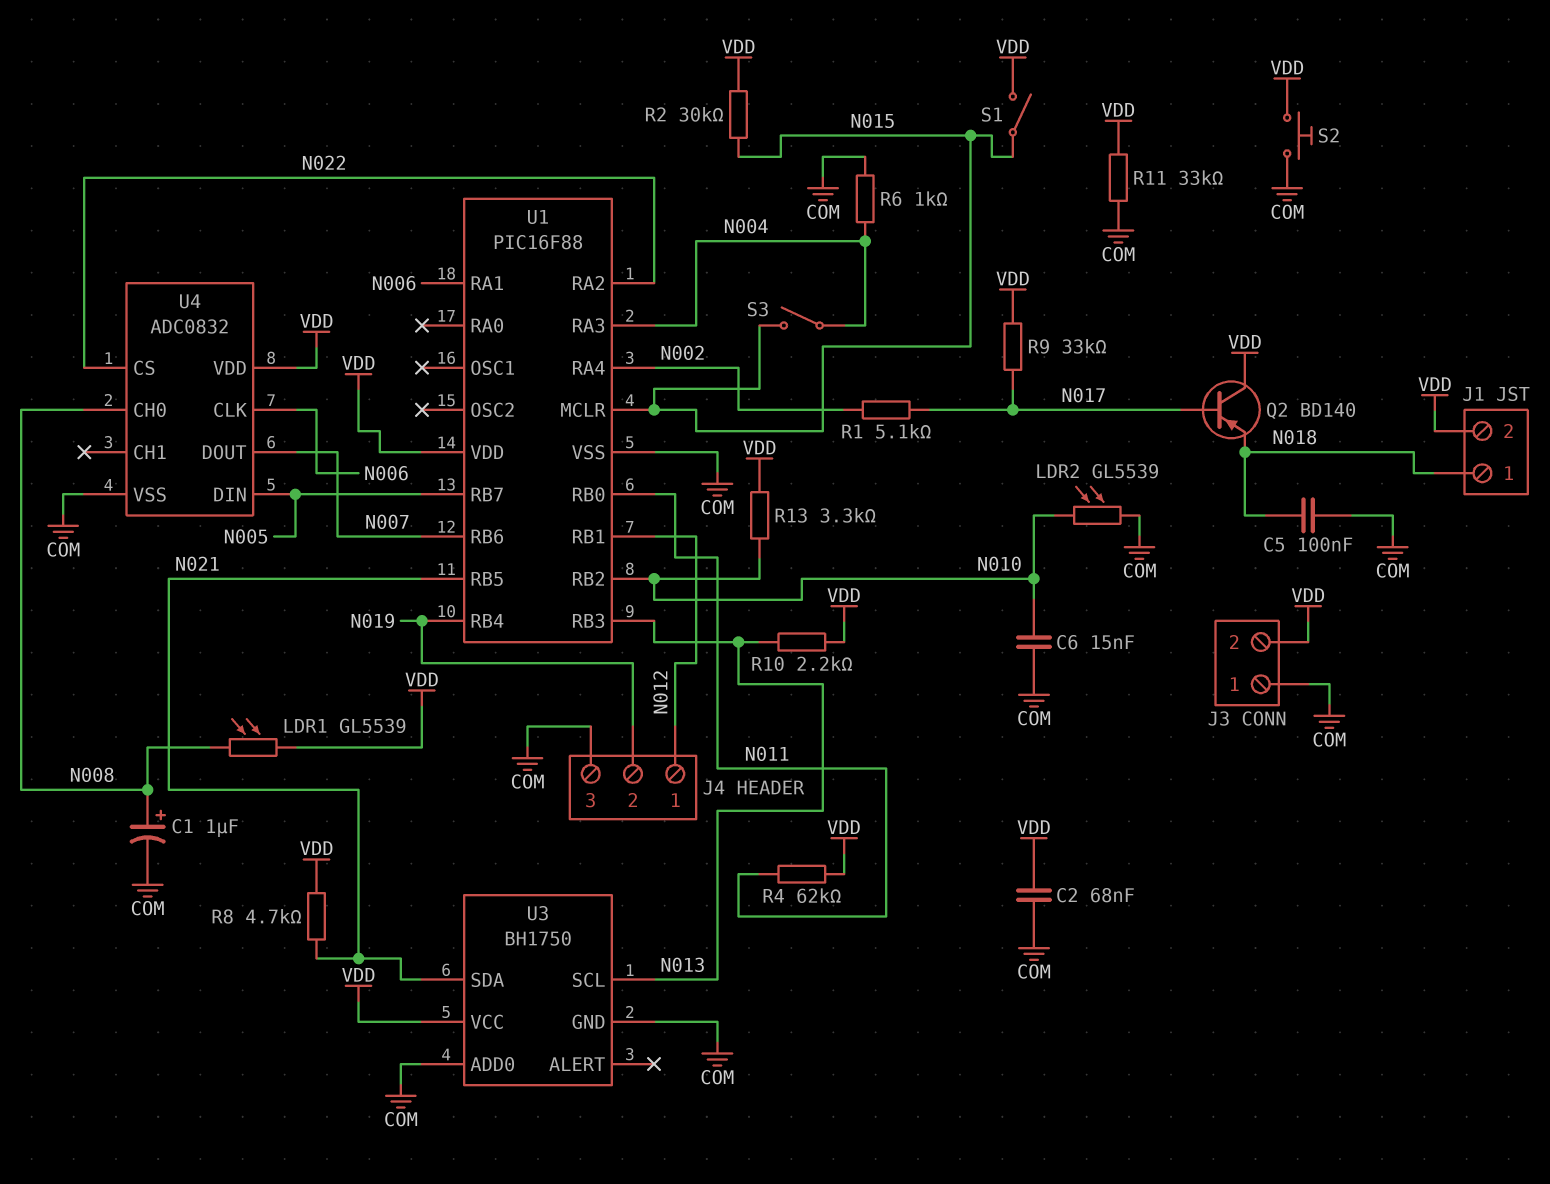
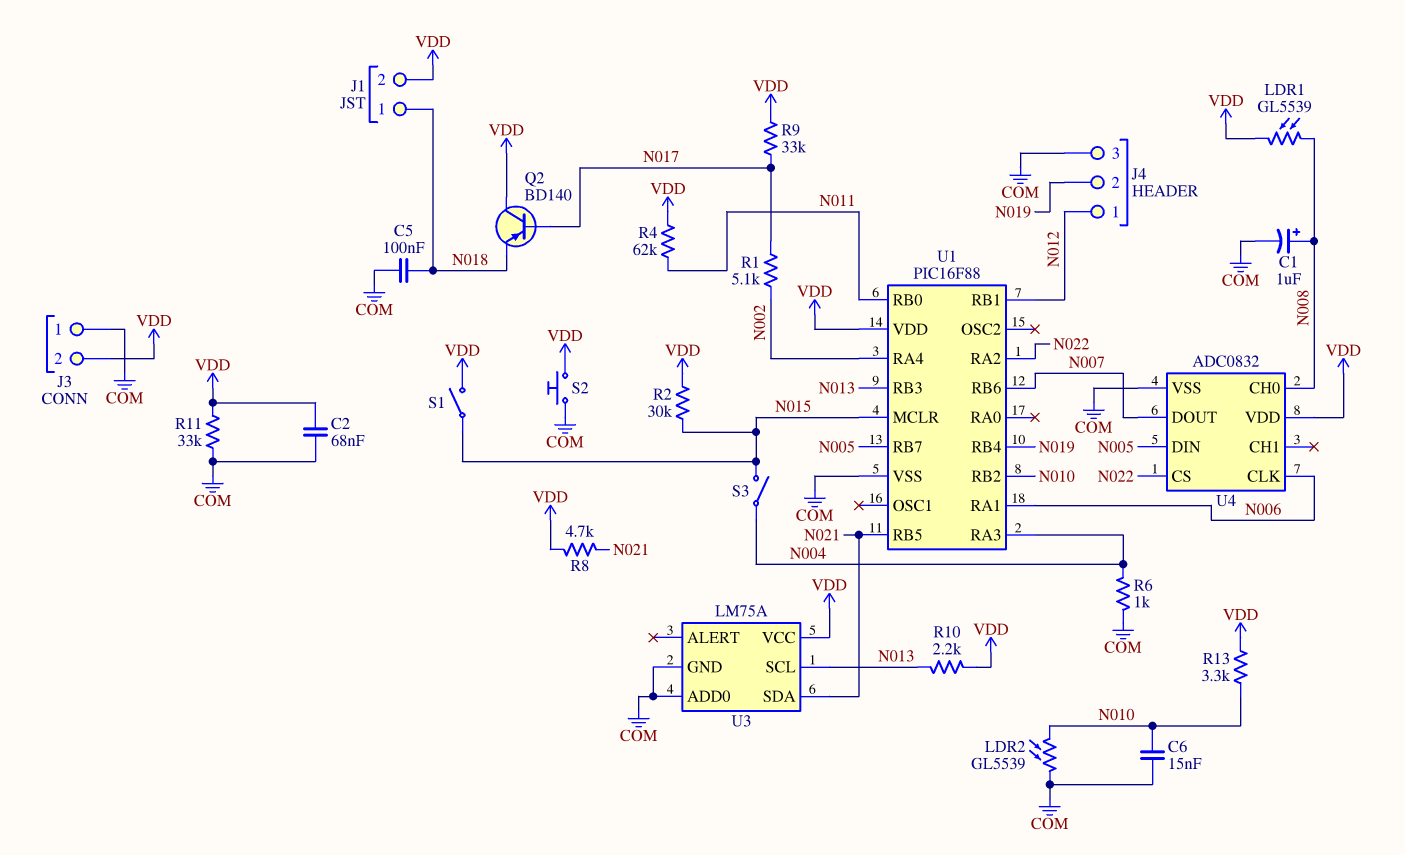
U3: BH1750 -> LM75A

